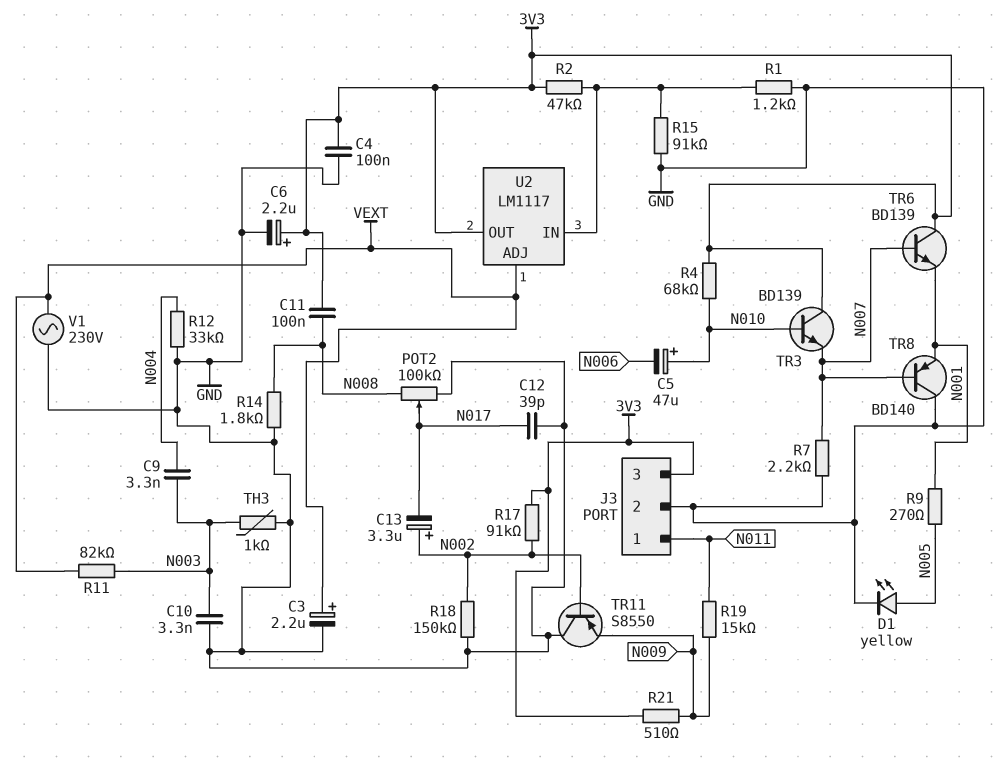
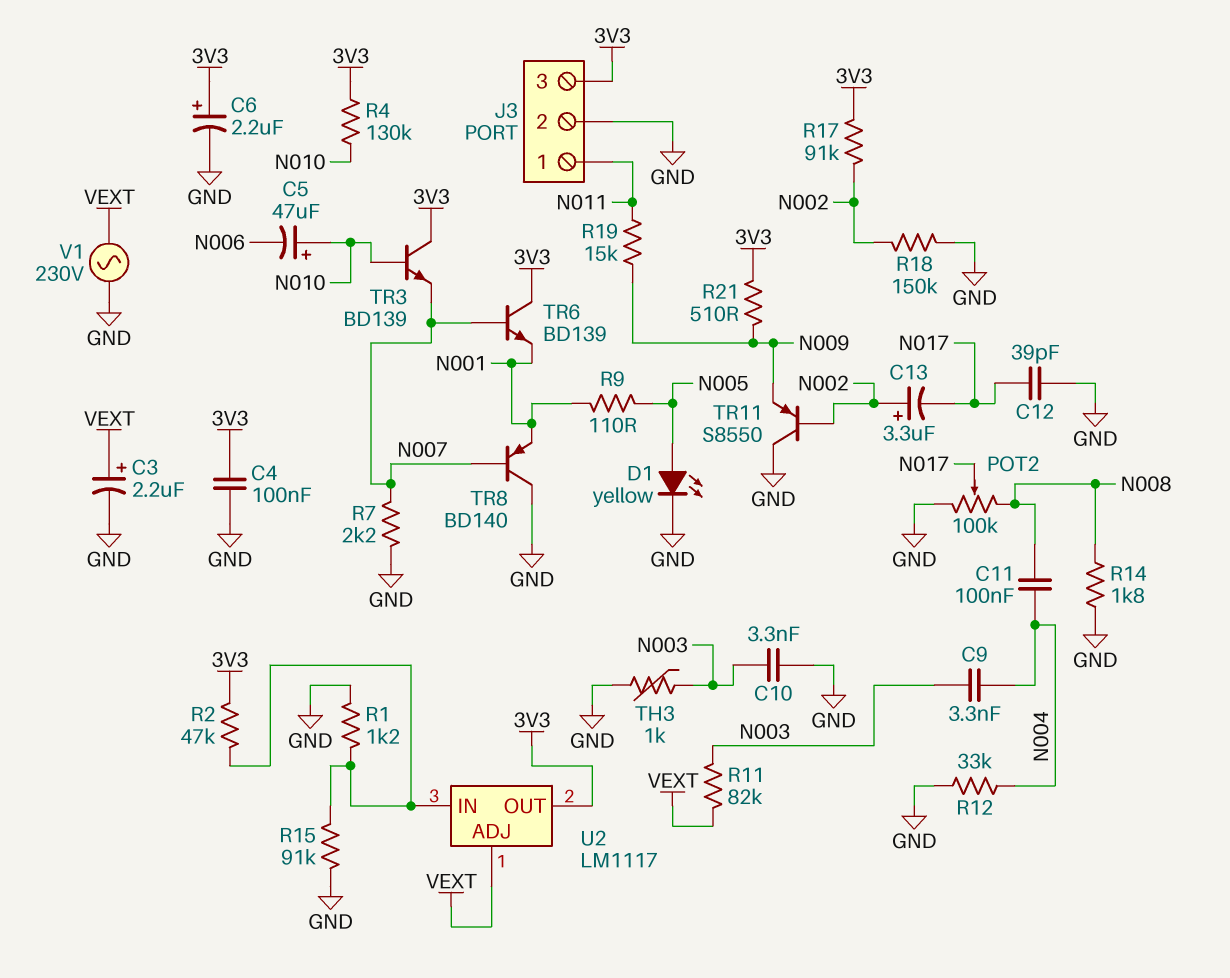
C11: 100nF (3V3, N008) -> 100nF (N004, N008)
R4: 68k (3V3, N010) -> 130k (3V3, N010)
R9: 270 (N001, N005) -> 110 (N001, N005)

